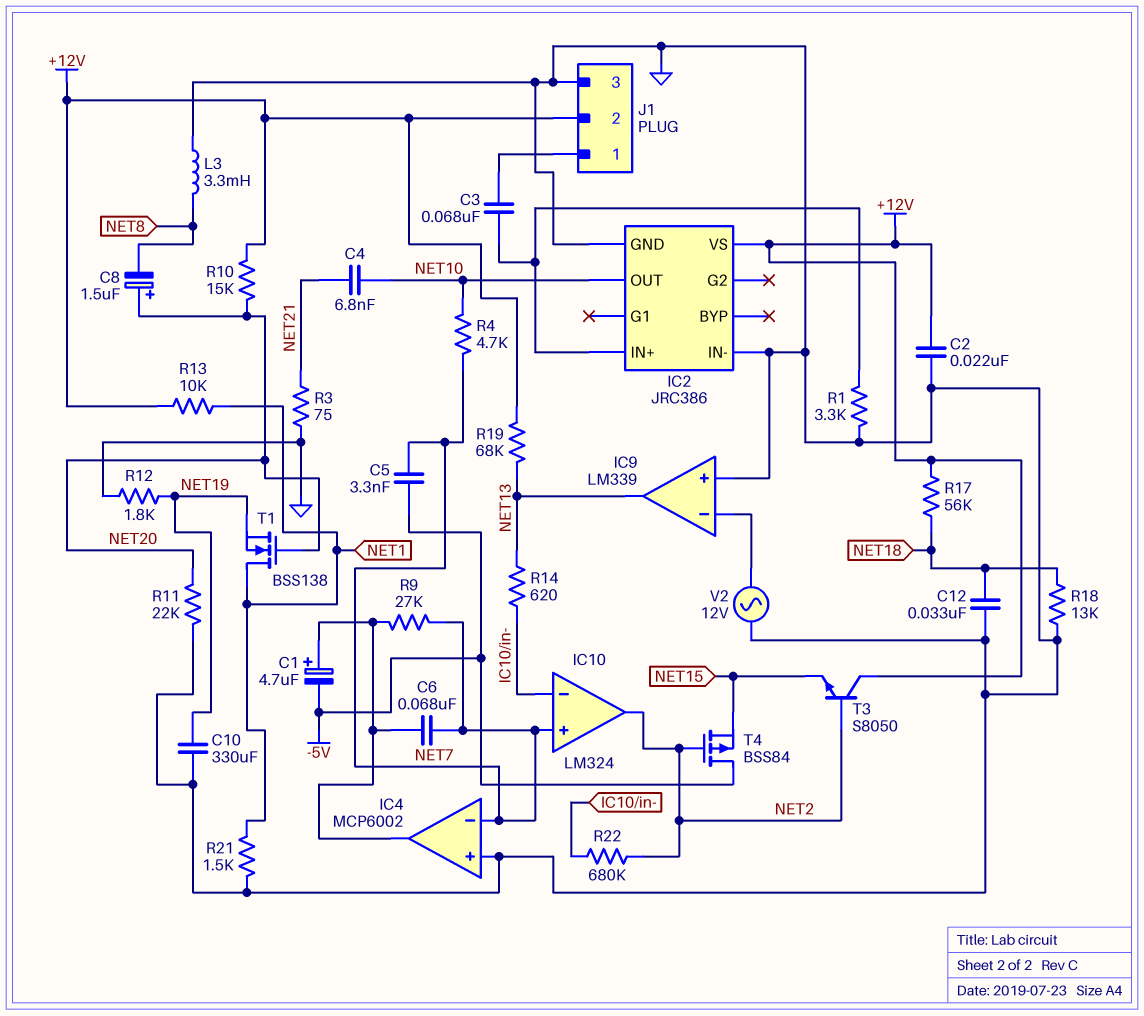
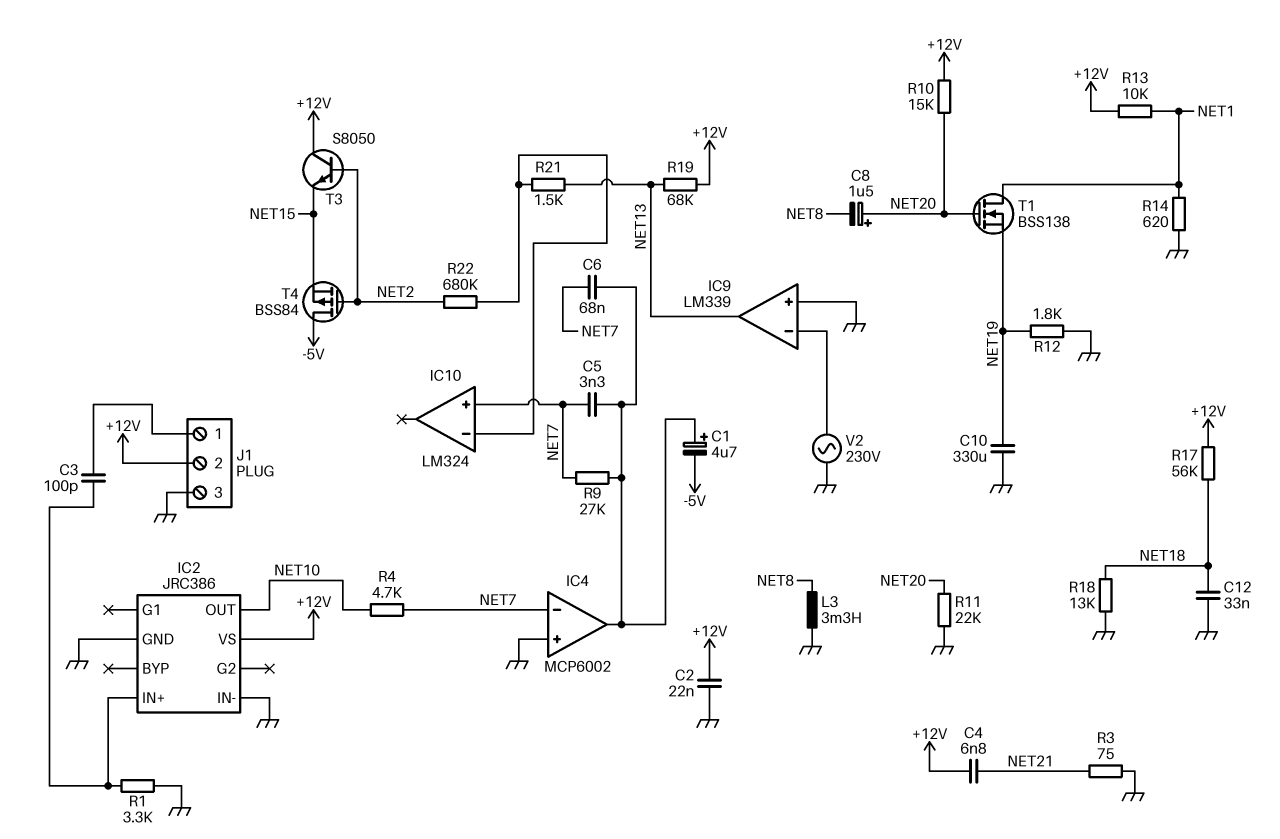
C3: 68nF (IC2/IN+, J1/1) -> 100pF (IC2/IN+, J1/1)
C4: 6.8nF (NET10, NET21) -> 6.8nF (+12V, NET21)
C5: 3.3nF (-5V, NET7) -> 3.3nF (IC4/out, NET7)
IC10 pin out: NET2 -> none
R14: 620 (IC10/in-, NET13) -> 620 (GND, NET1)
R21: 1.5k (GND, NET1) -> 1.5k (IC10/in-, NET13)
V2: AC 12V (GND, IC9/in-) -> AC 230V (GND, IC9/in-)

